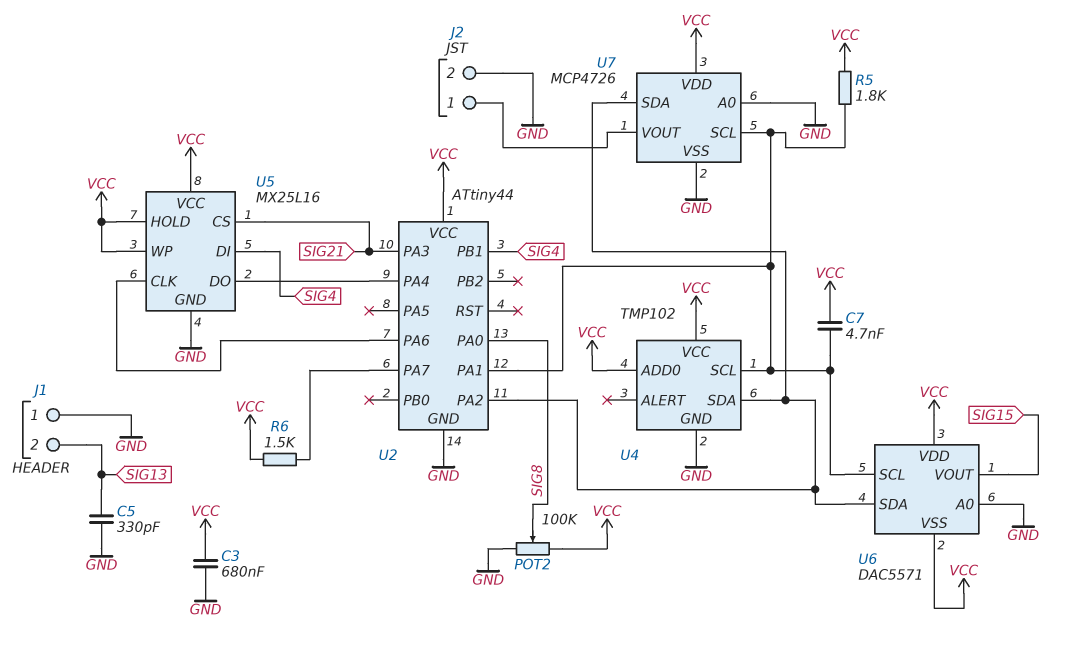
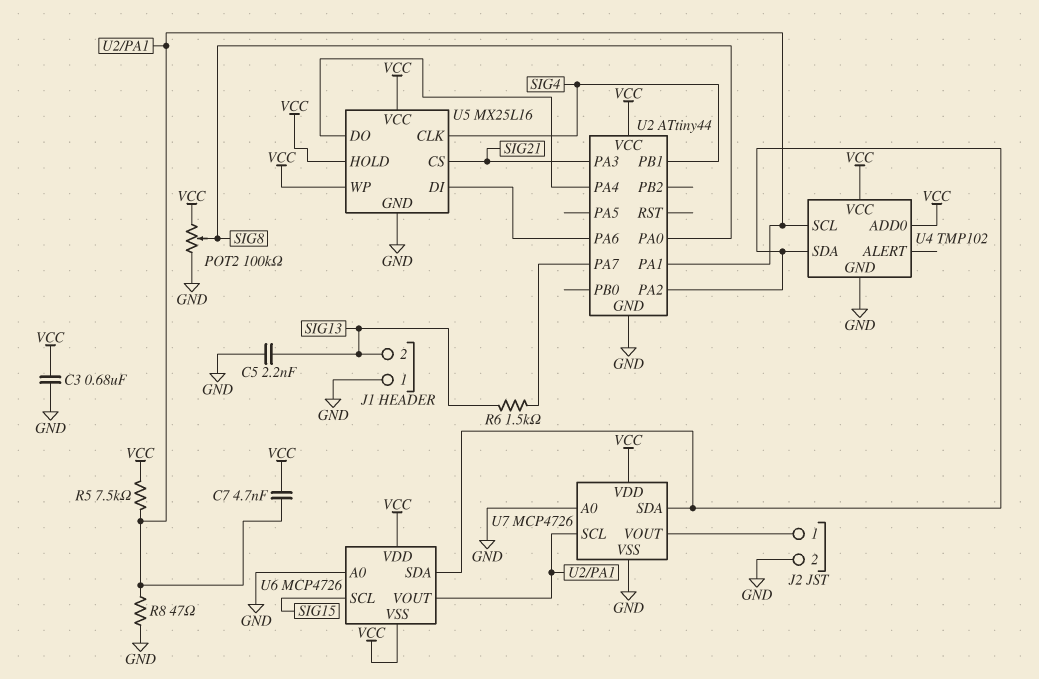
C5: 330pF (GND, SIG13) -> 2.2nF (GND, SIG13)
R5: 1.8k (U2/PA1, VCC) -> 7.5k (U2/PA1, VCC)
R6: 1.5k (U2/PA7, VCC) -> 1.5k (SIG13, U2/PA7)
R8: none -> 47 (GND, U2/PA1)
U5 pin CLK: U2/PA6 -> SIG4
U5 pin DI: SIG4 -> U2/PA6
U6: DAC5571 -> MCP4726
U6 pin SCL: U2/PA1 -> SIG15
U6 pin VOUT: SIG15 -> U2/PA1

